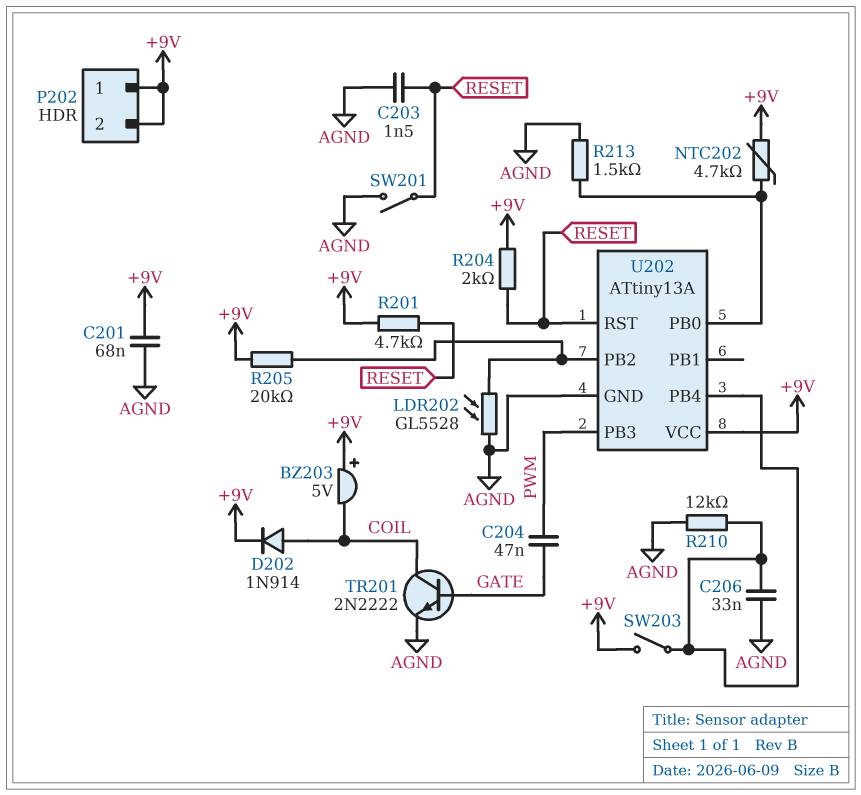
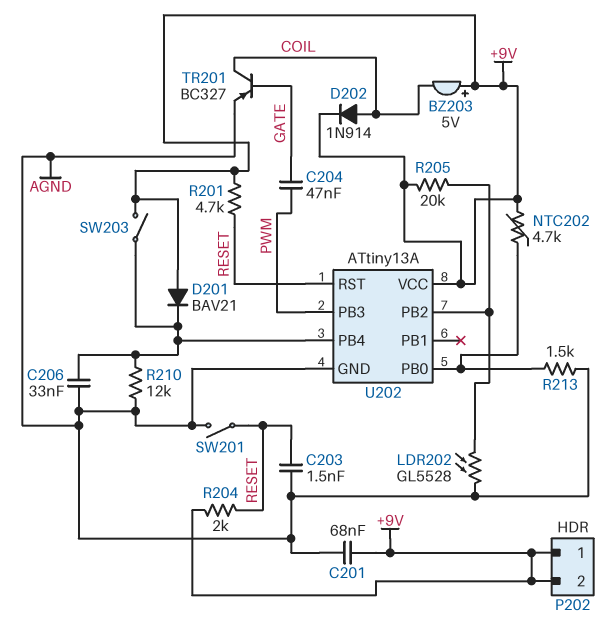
D201: none -> diode BAV21 (A +9V, K U202/PB4)
TR201: NPN 2N2222 (B GATE, C COIL, E AGND) -> PNP BC327 (B GATE, C COIL, E AGND)

